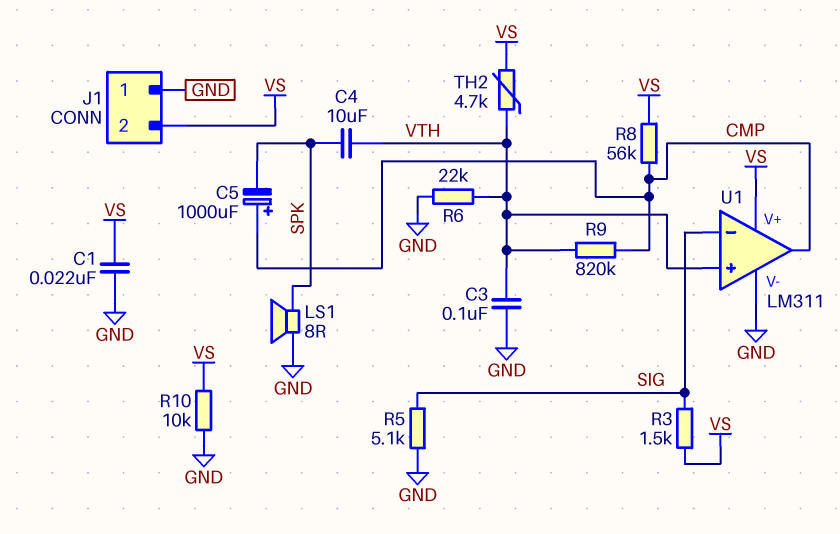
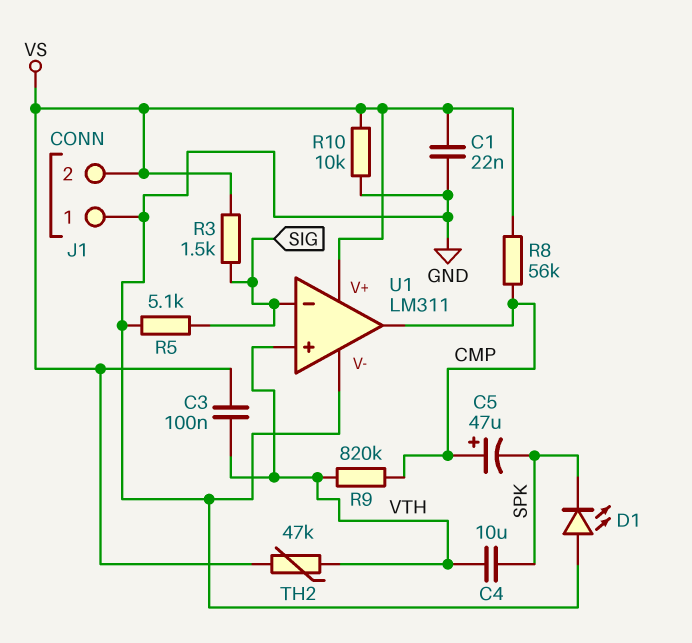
C3: 100nF (GND, VTH) -> 100nF (VS, VTH)
C5: 1000uF (plus CMP, minus SPK) -> 47uF (plus CMP, minus SPK)
D1: none -> LED (A GND, K SPK)
LS1: speaker 8R (GND, SPK) -> none
R6: 22k (GND, VTH) -> none
TH2: 4.7k (VS, VTH) -> 47k (VS, VTH)

